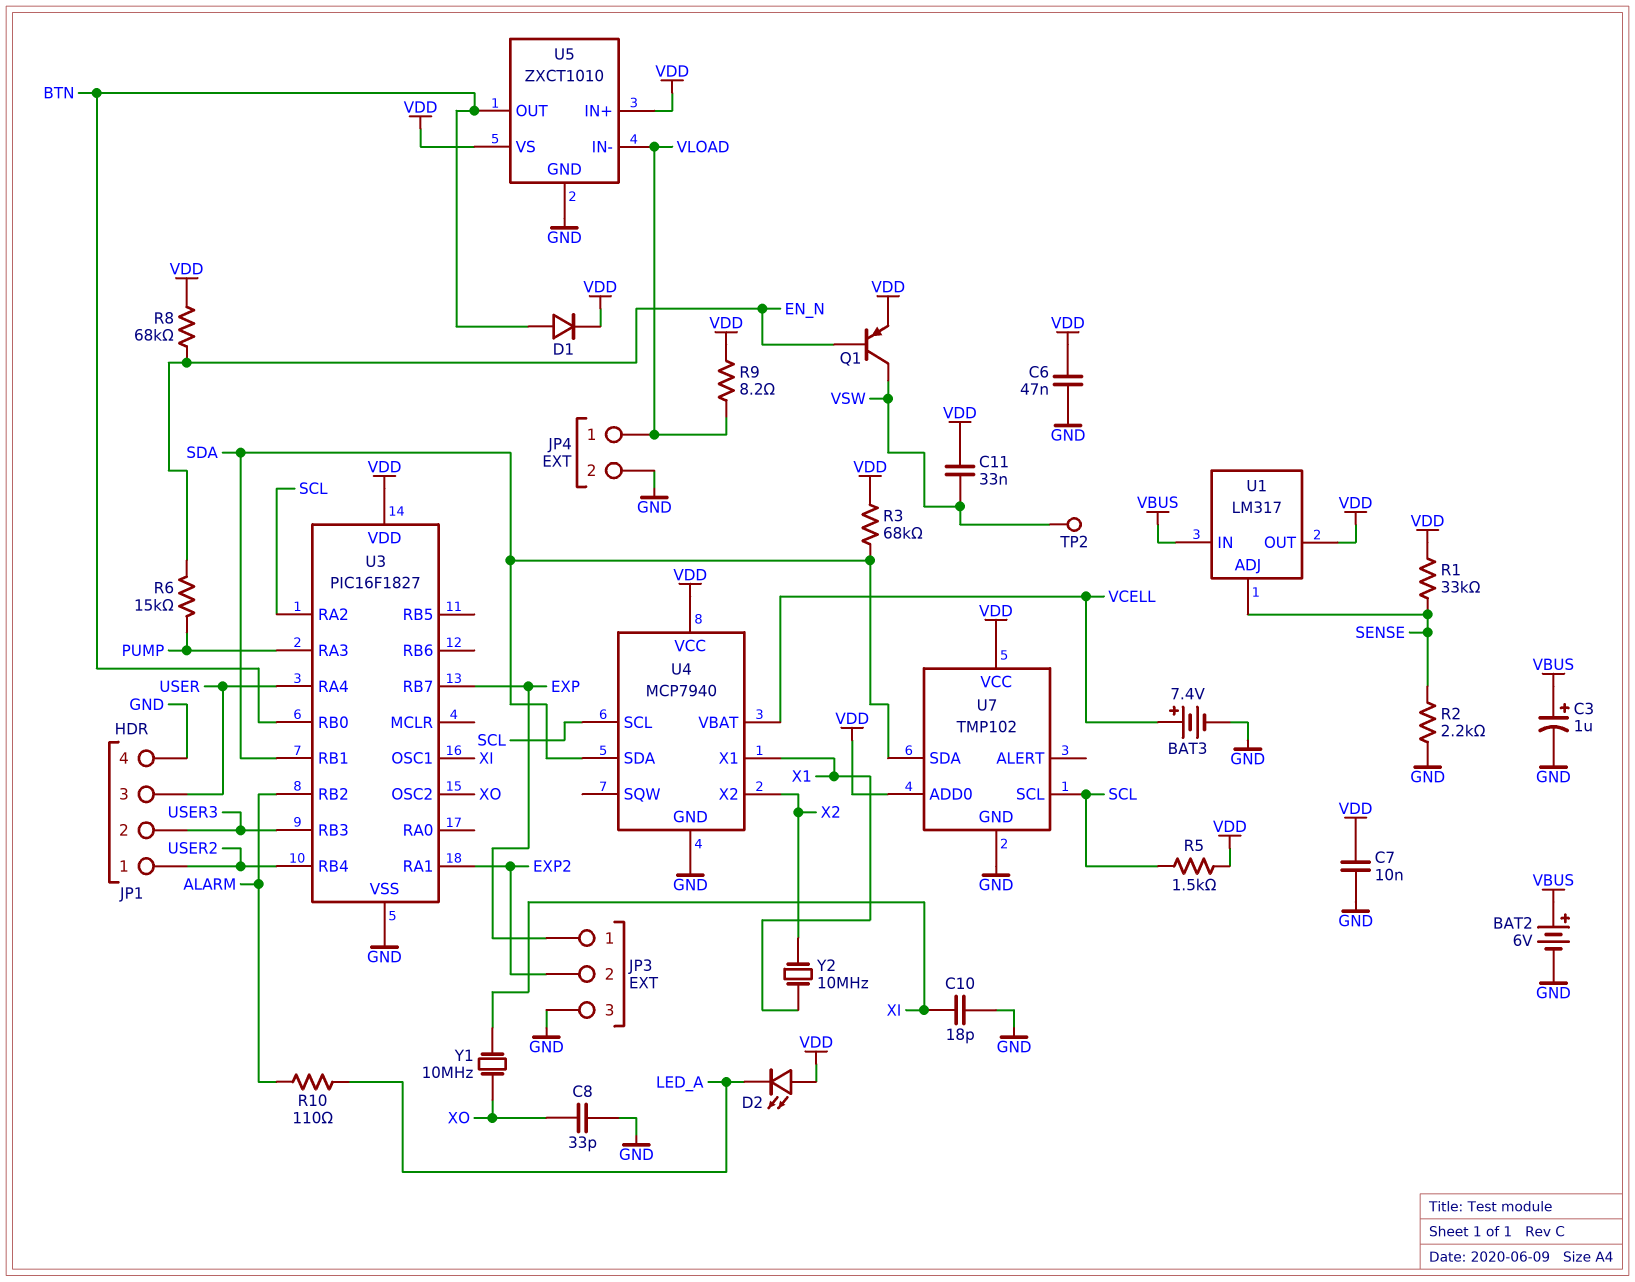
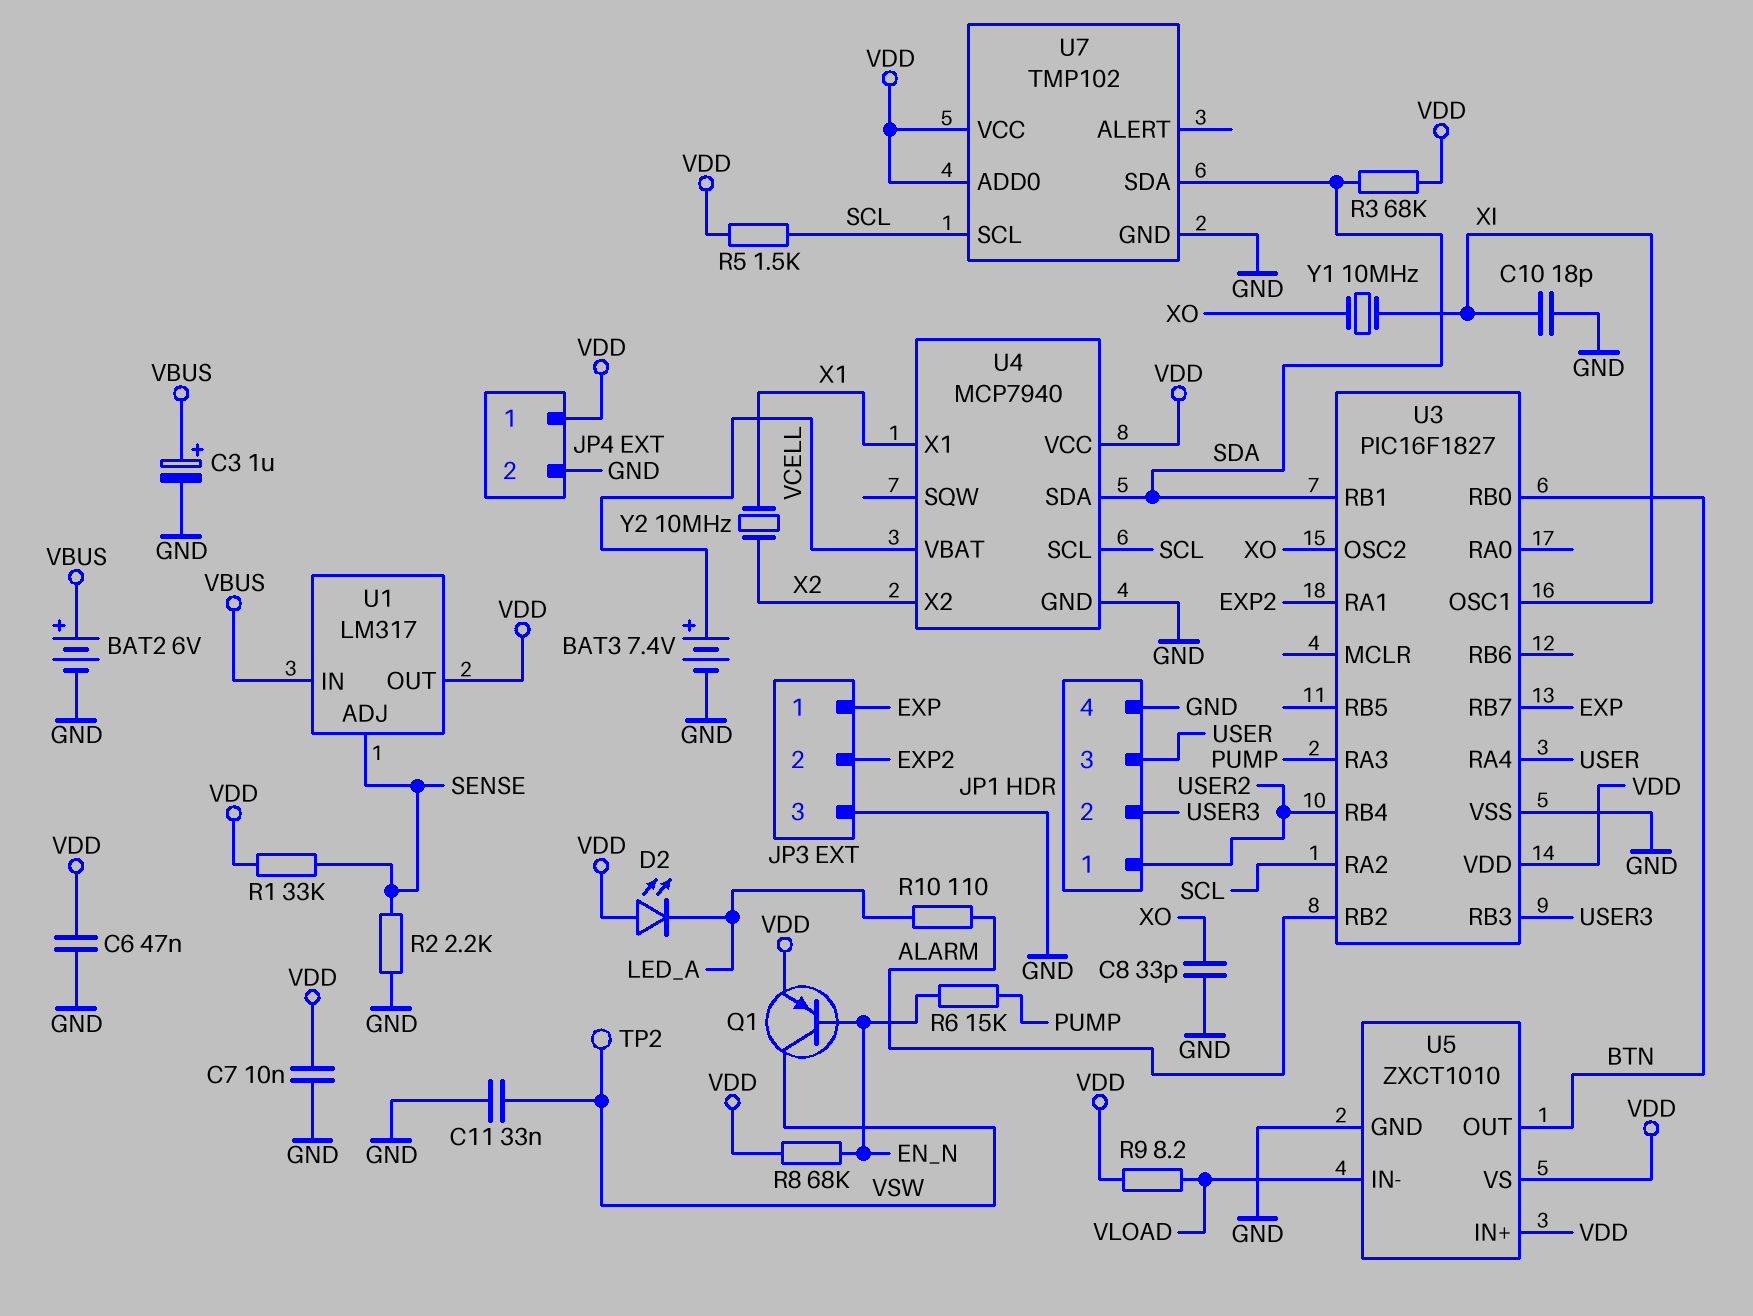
C11: 33nF (VDD, VSW) -> 33nF (GND, VSW)
D1: diode (A BTN, K VDD) -> none
JP4 pin 1: VLOAD -> VDD

